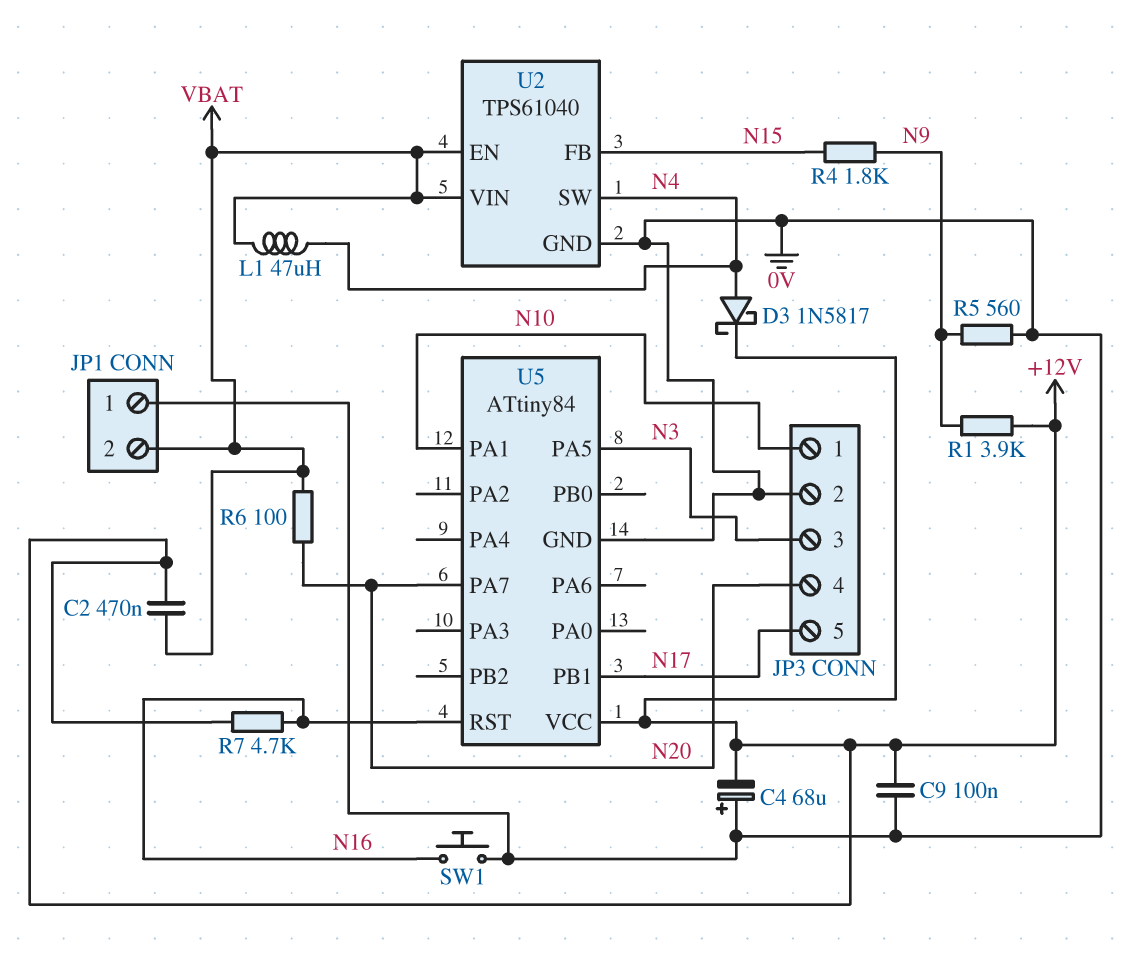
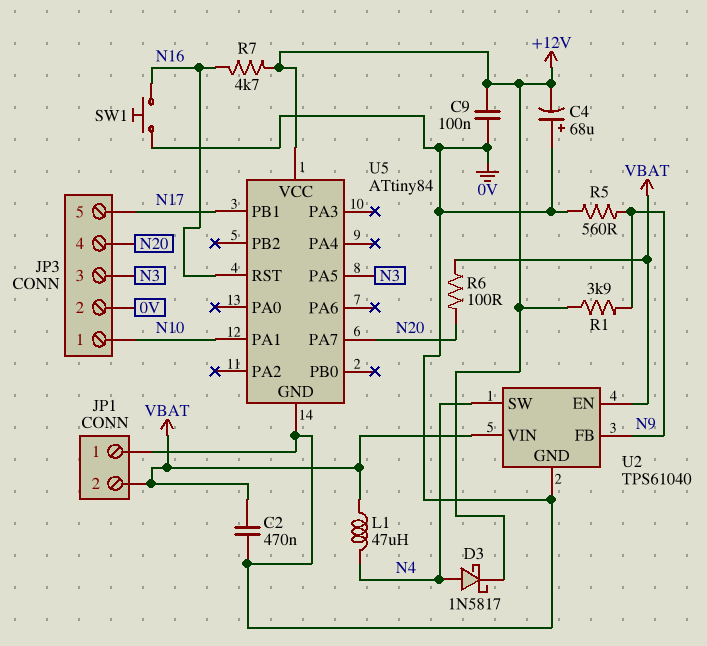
C2: 470nF (+12V, VBAT) -> 470nF (0V, VBAT)
R4: 1.8k (N9, N15) -> none
U2 pin FB: N15 -> N9

